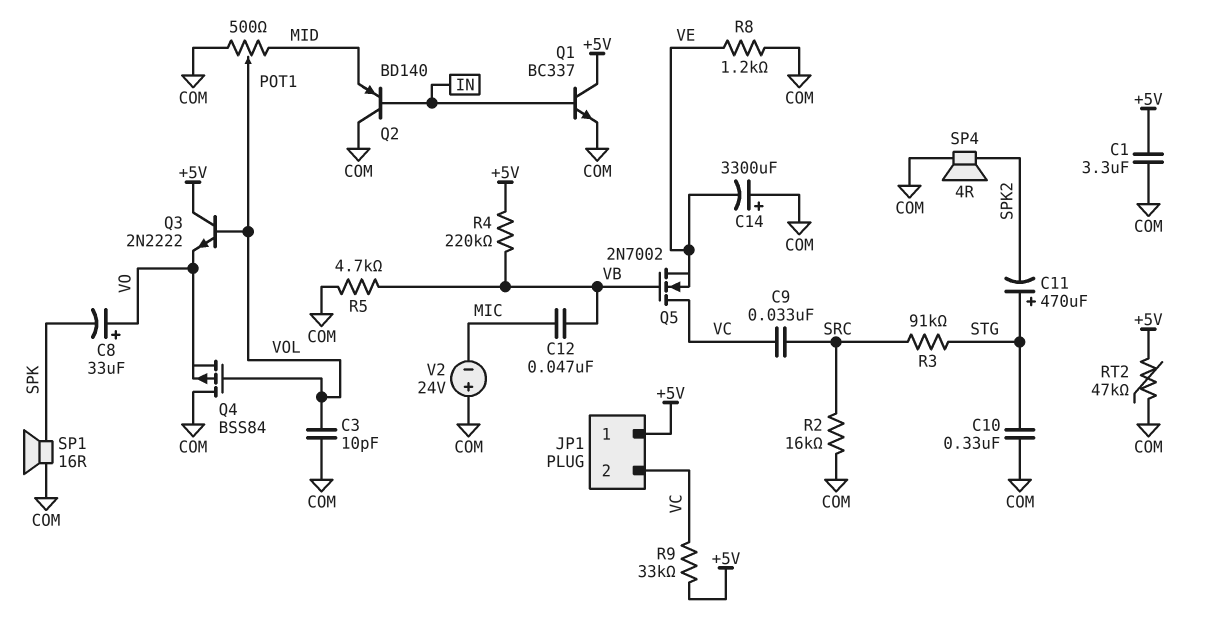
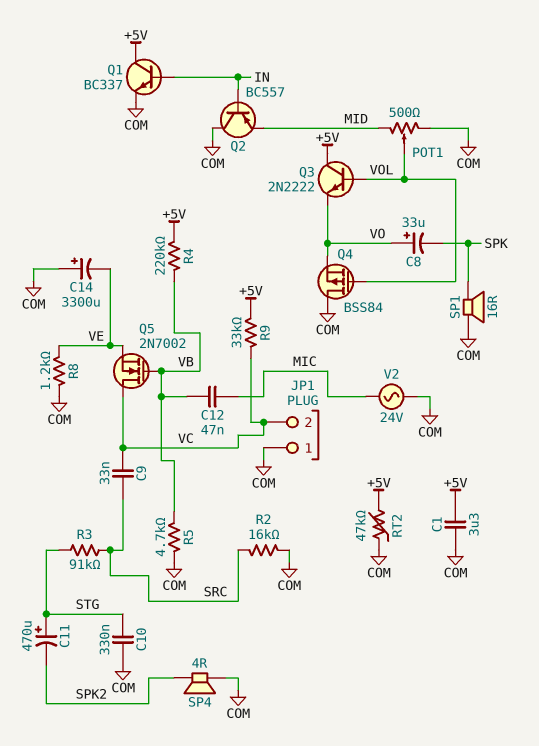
C3: 10pF (COM, VOL) -> none
JP1 pin 1: +5V -> COM
Q2: PNP BD140 (B IN, C COM, E MID) -> PNP BC557 (B IN, C COM, E MID)
V2: 24V (plus COM, minus MIC) -> AC 24V (COM, MIC)

